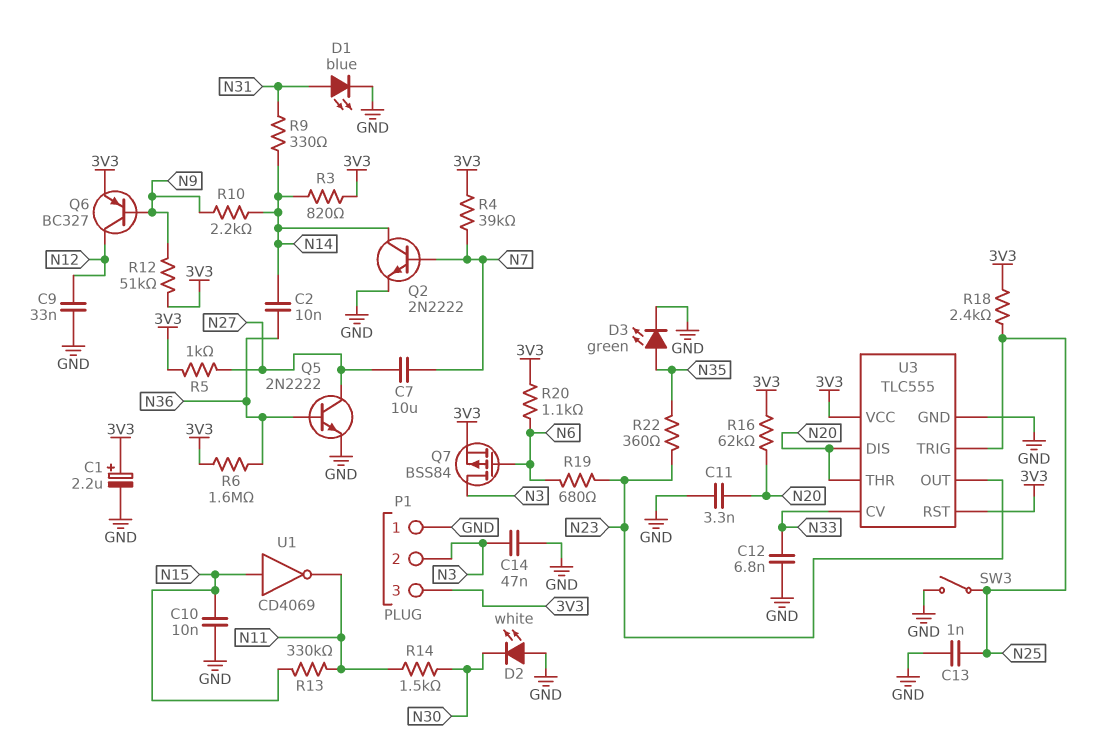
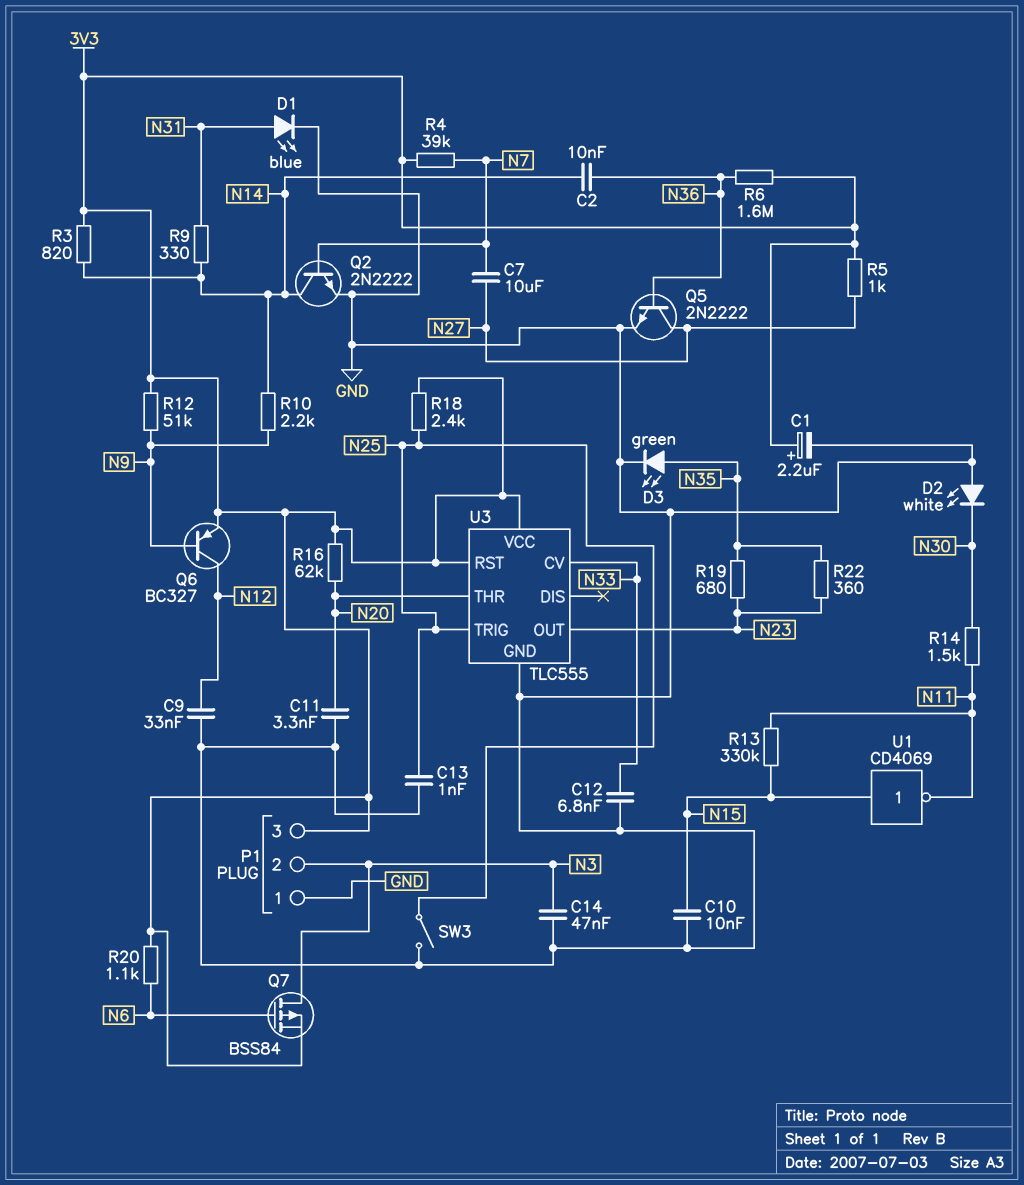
R19: 680 (N6, N23) -> 680 (N23, N35)
U3 pin DIS: N20 -> none

